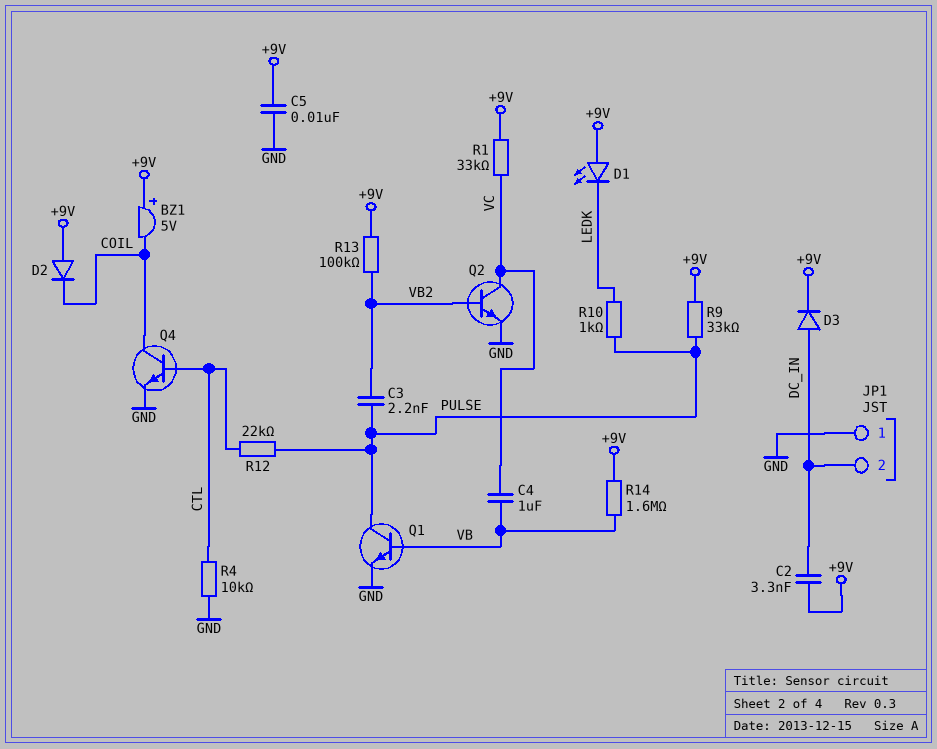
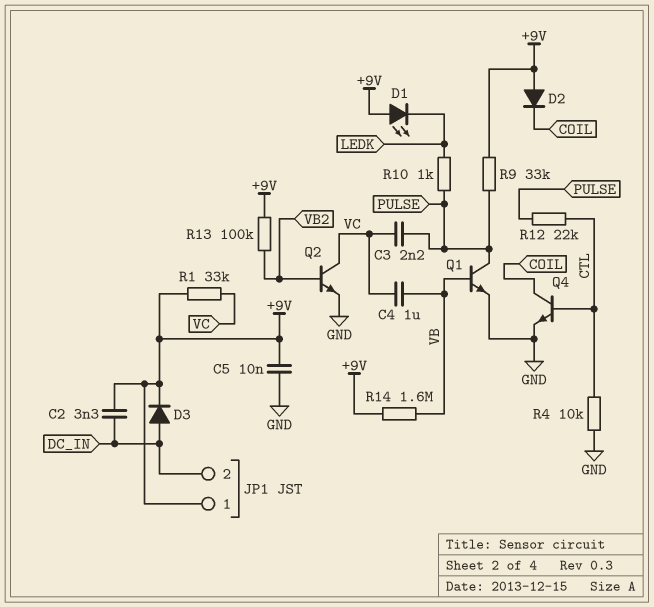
BZ1: buzzer 5V (plus +9V, minus COIL) -> none
C3: 2.2nF (PULSE, VB2) -> 2.2nF (PULSE, VC)
JP1 pin 1: GND -> +9V

